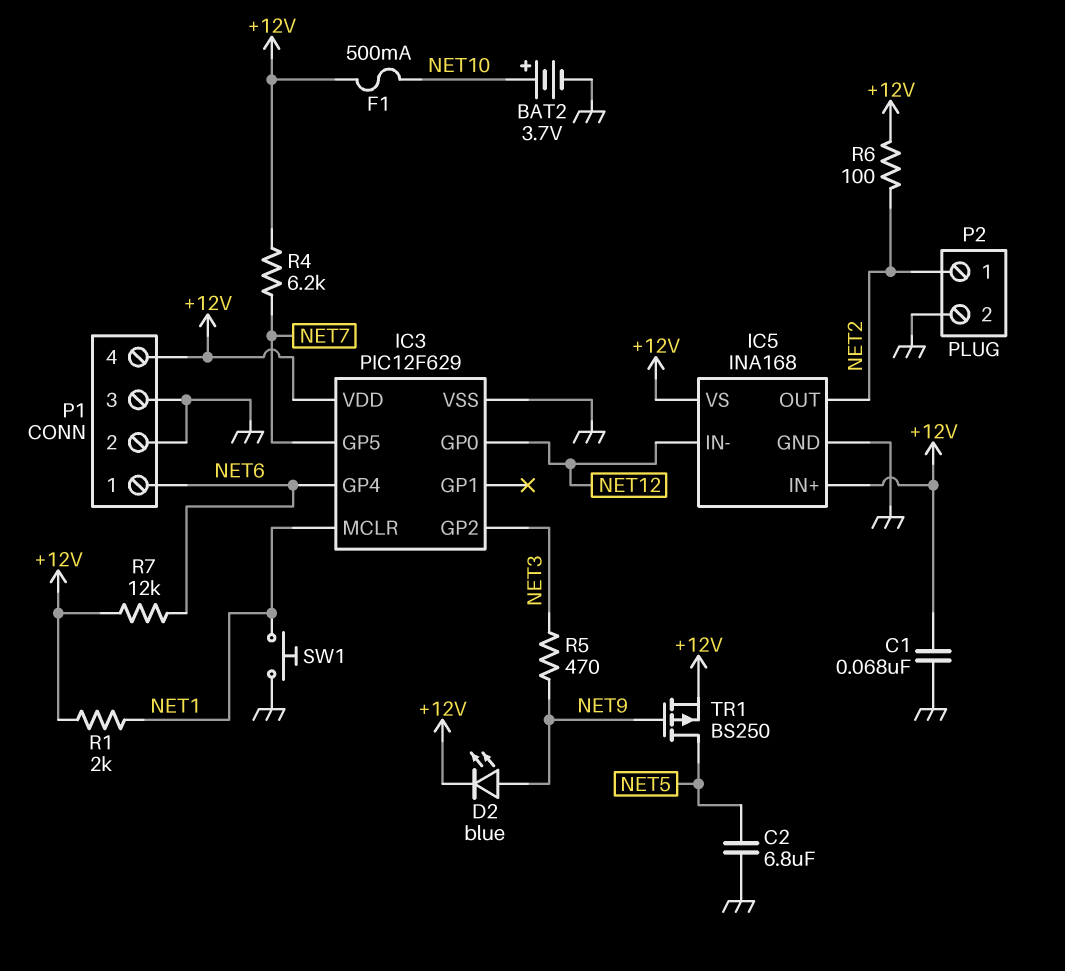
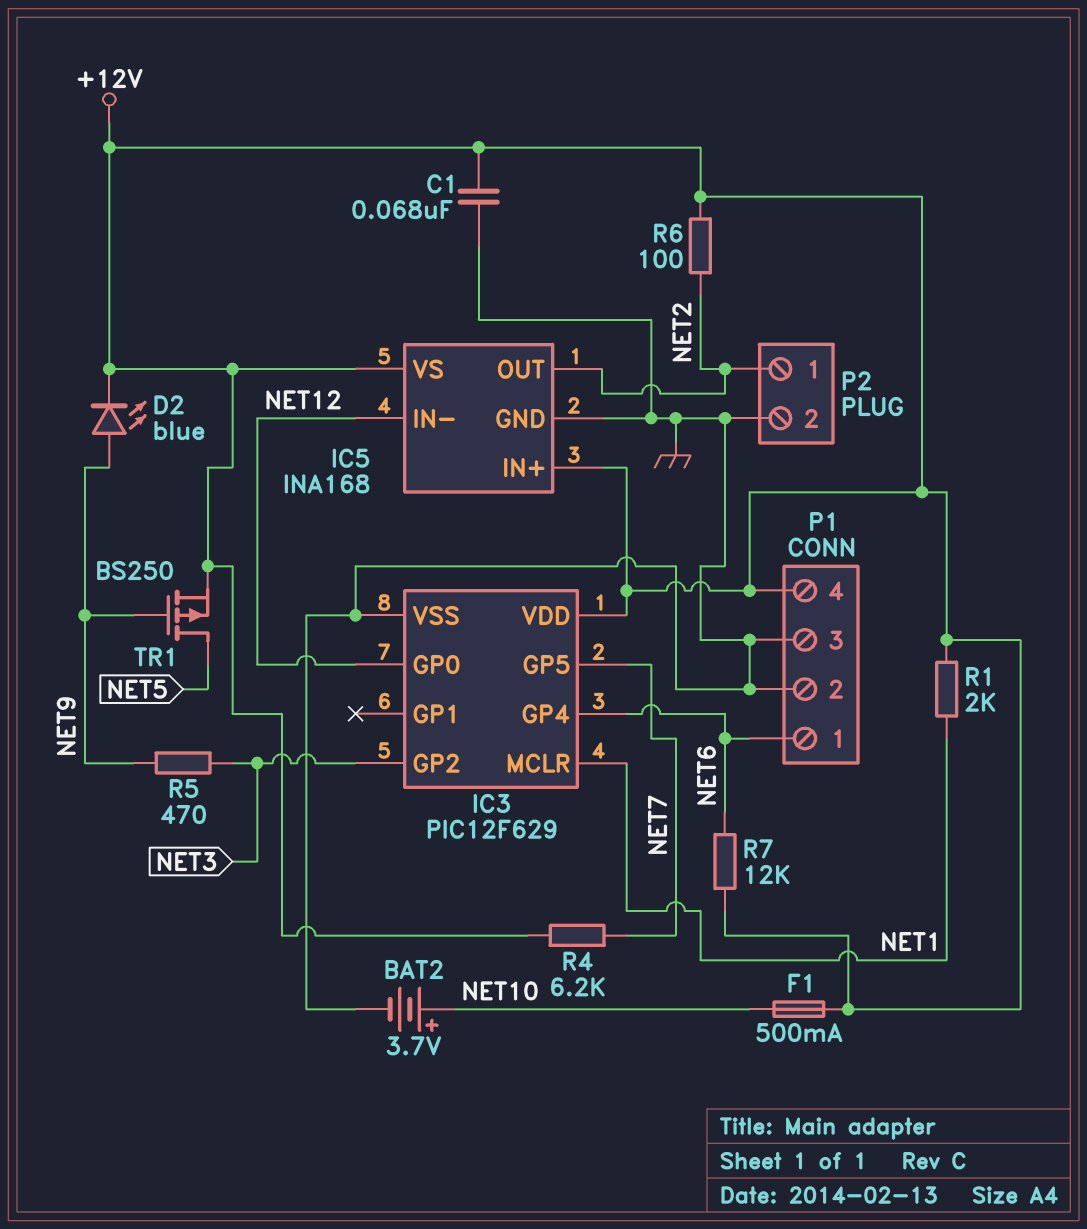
C2: 6.8uF (GND, NET5) -> none
SW1: button (GND, NET1) -> none

